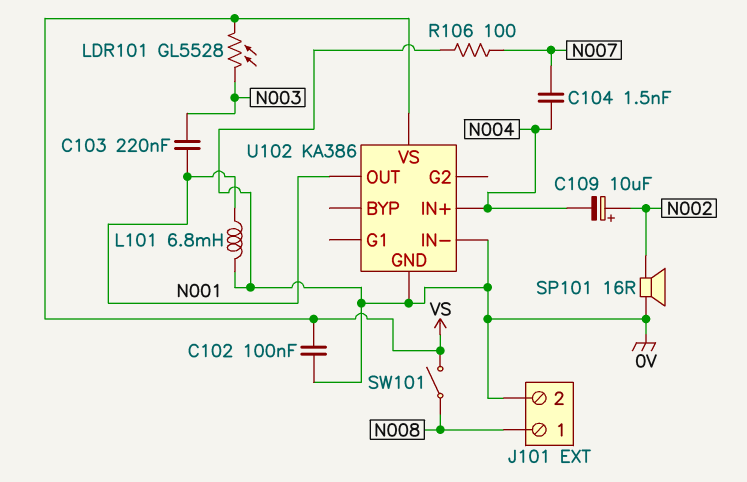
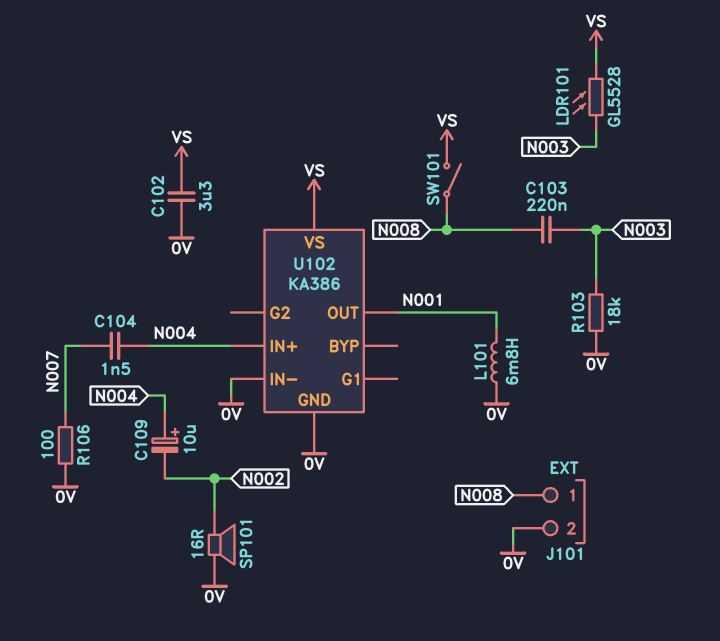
C102: 100nF (0V, VS) -> 3.3uF (0V, VS)
C103: 220nF (N001, N003) -> 220nF (N003, N008)
C109: 10uF (plus N002, minus N004) -> 10uF (plus N004, minus N002)
R103: none -> 18k (0V, N003)

